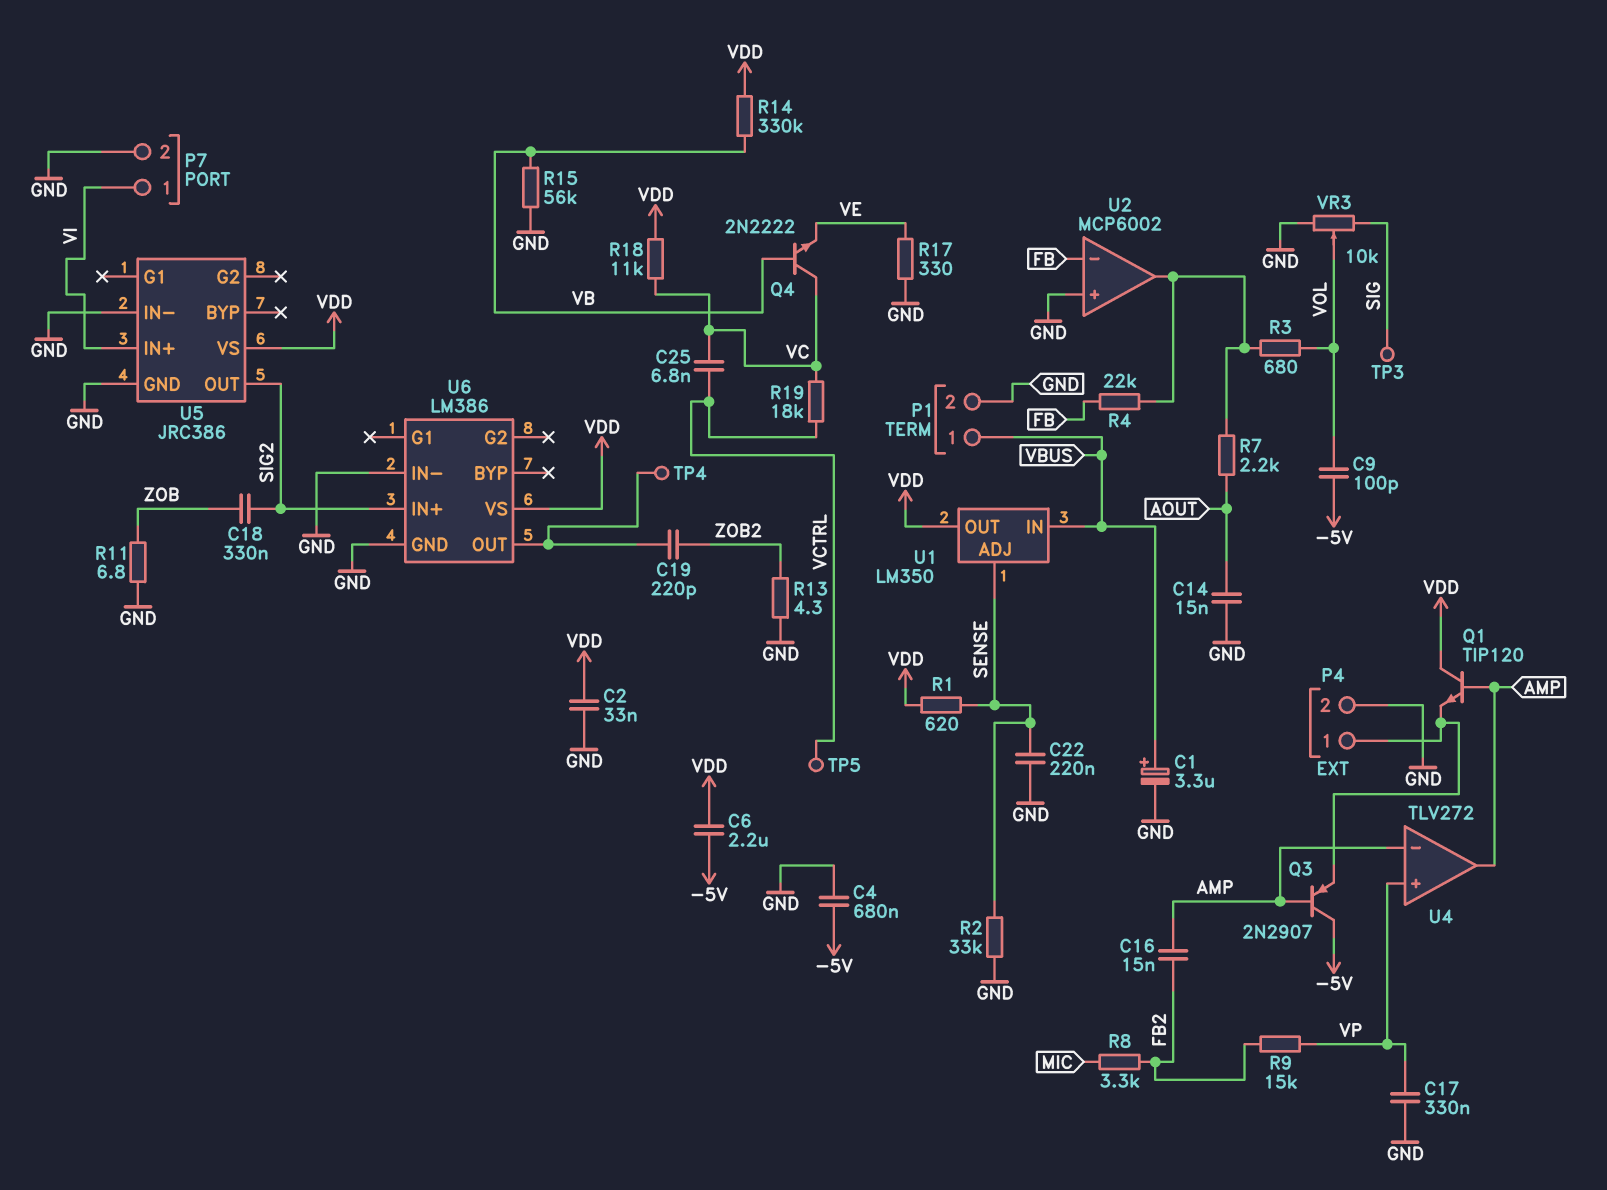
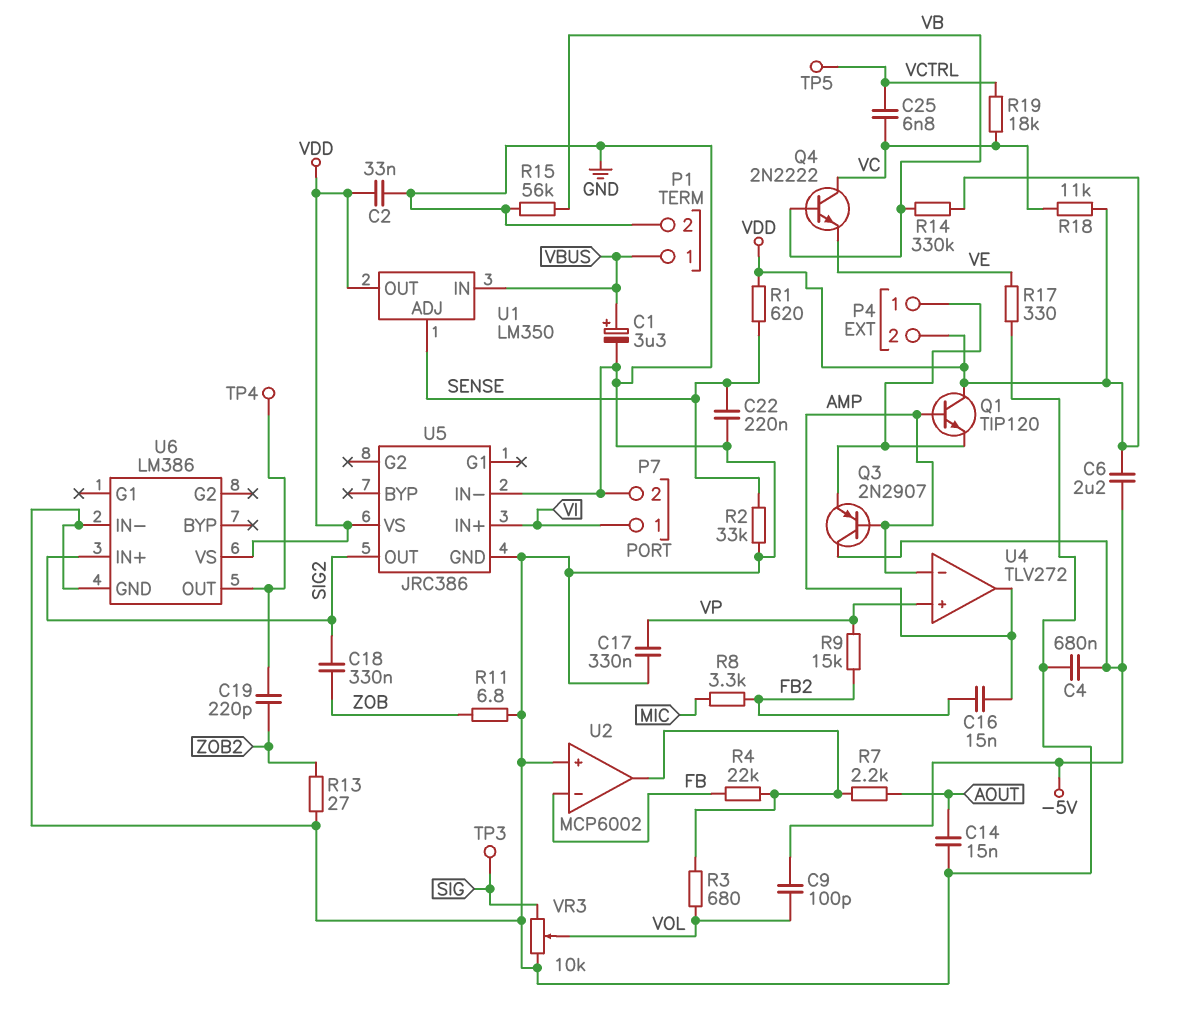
P4 pin 2: GND -> VDD
R13: 4.3 (GND, ZOB2) -> 27 (GND, ZOB2)

